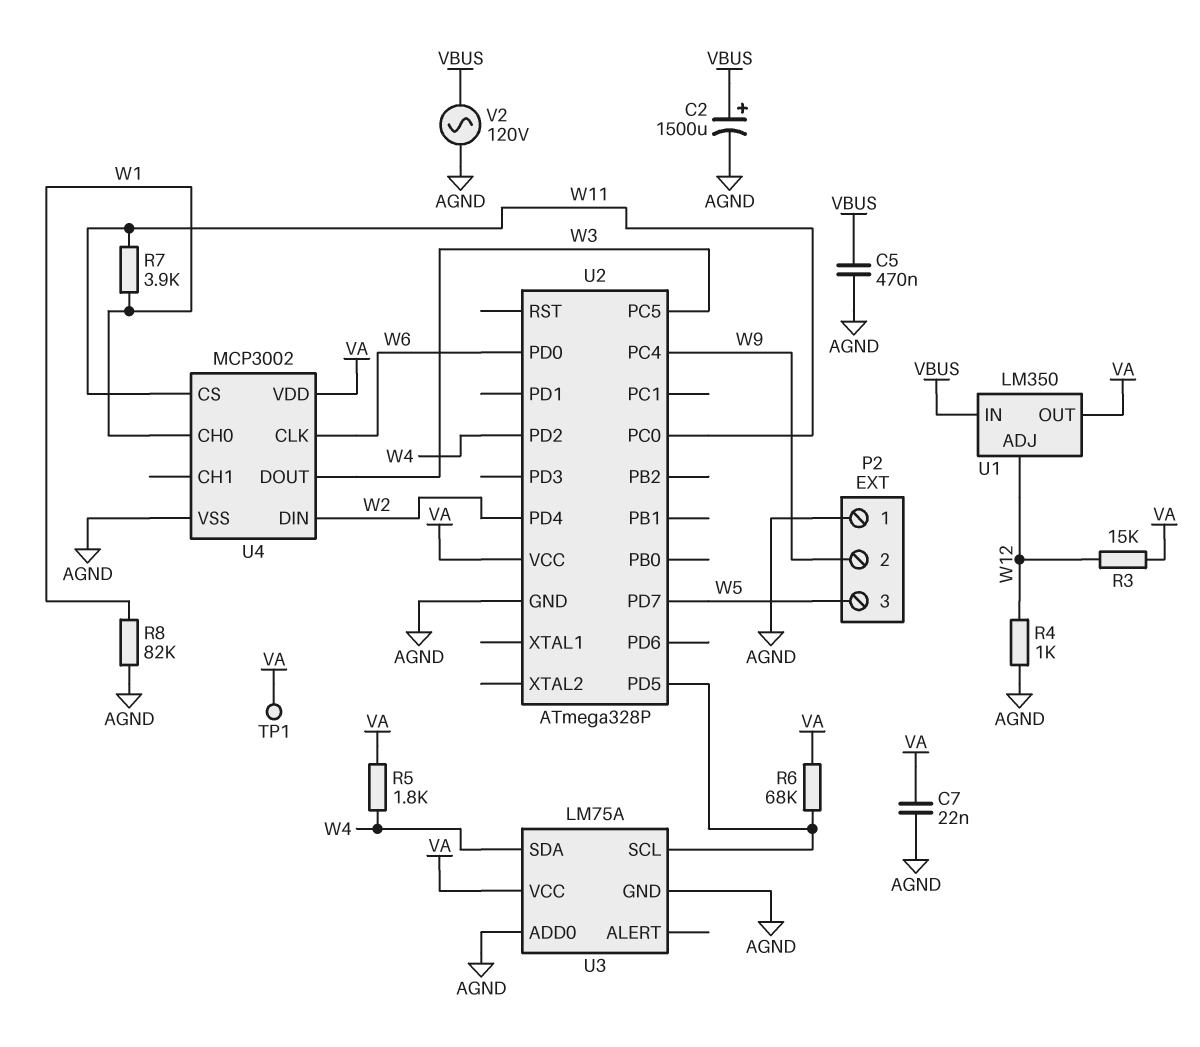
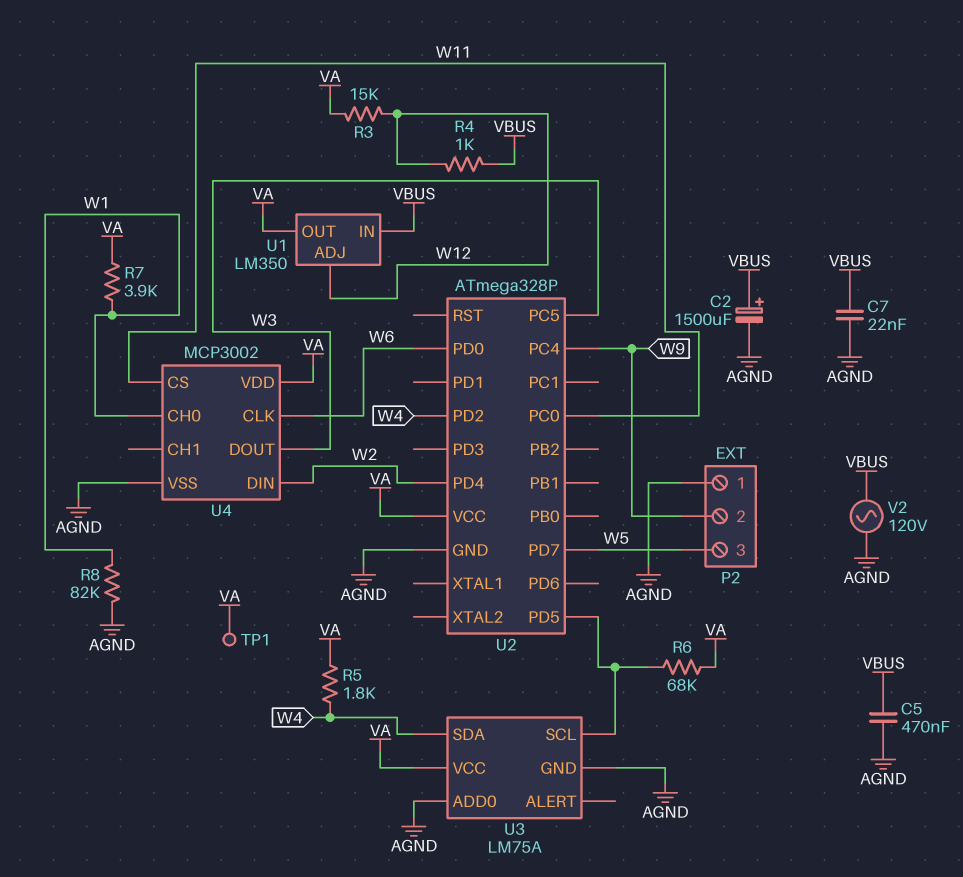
C7: 22nF (AGND, VA) -> 22nF (AGND, VBUS)
R4: 1k (AGND, W12) -> 1k (VBUS, W12)
R7: 3.9k (W1, W11) -> 3.9k (VA, W1)

